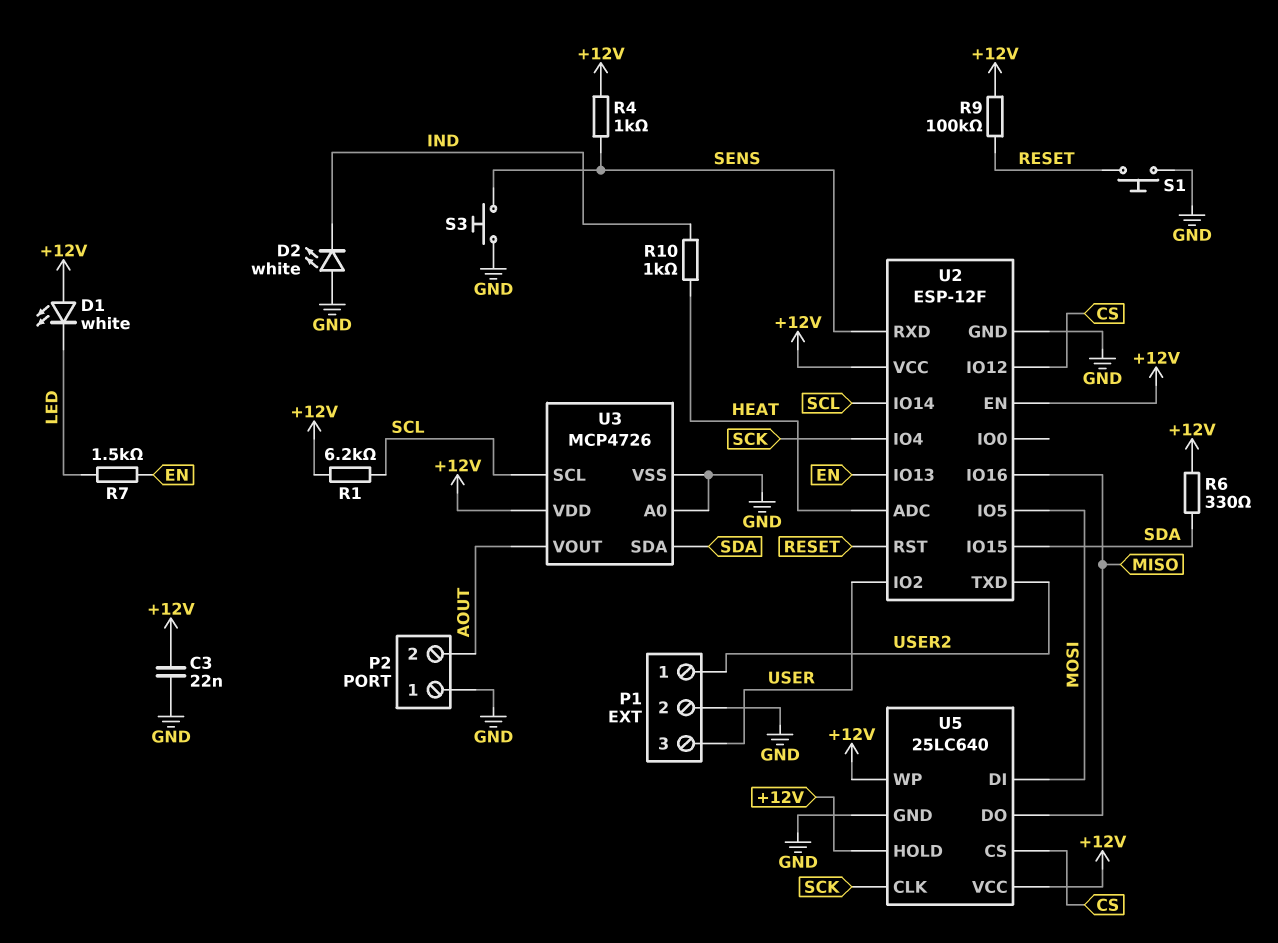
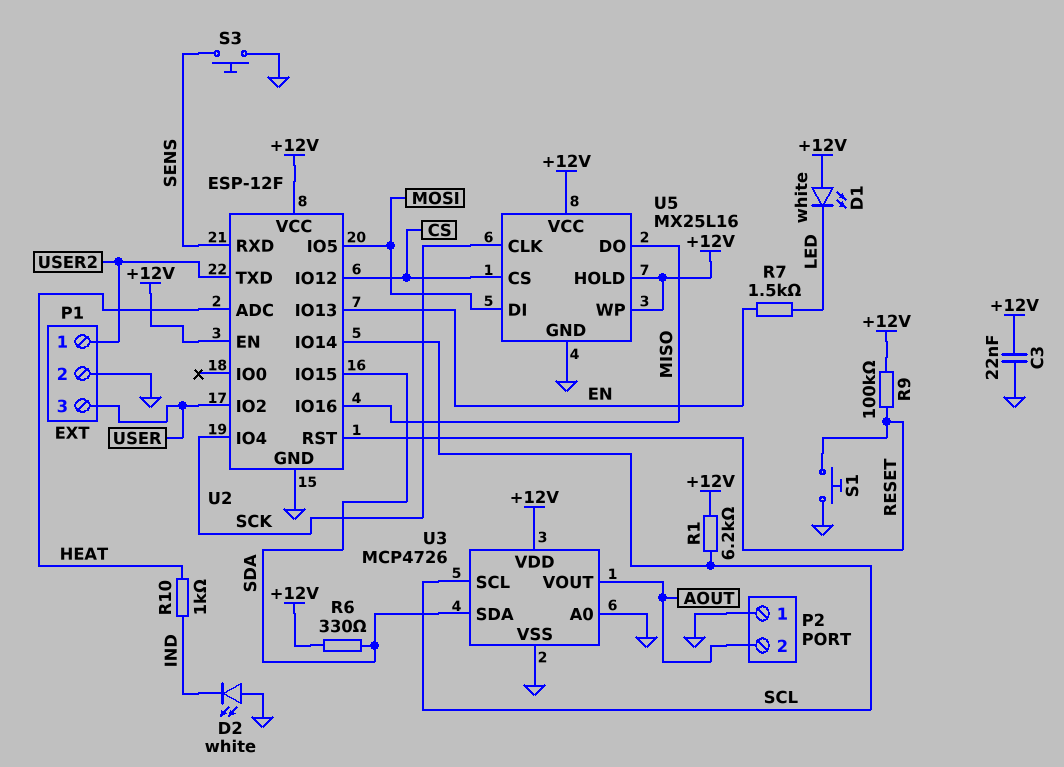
R4: 1k (+12V, SENS) -> none
U5: 25LC640 -> MX25L16

